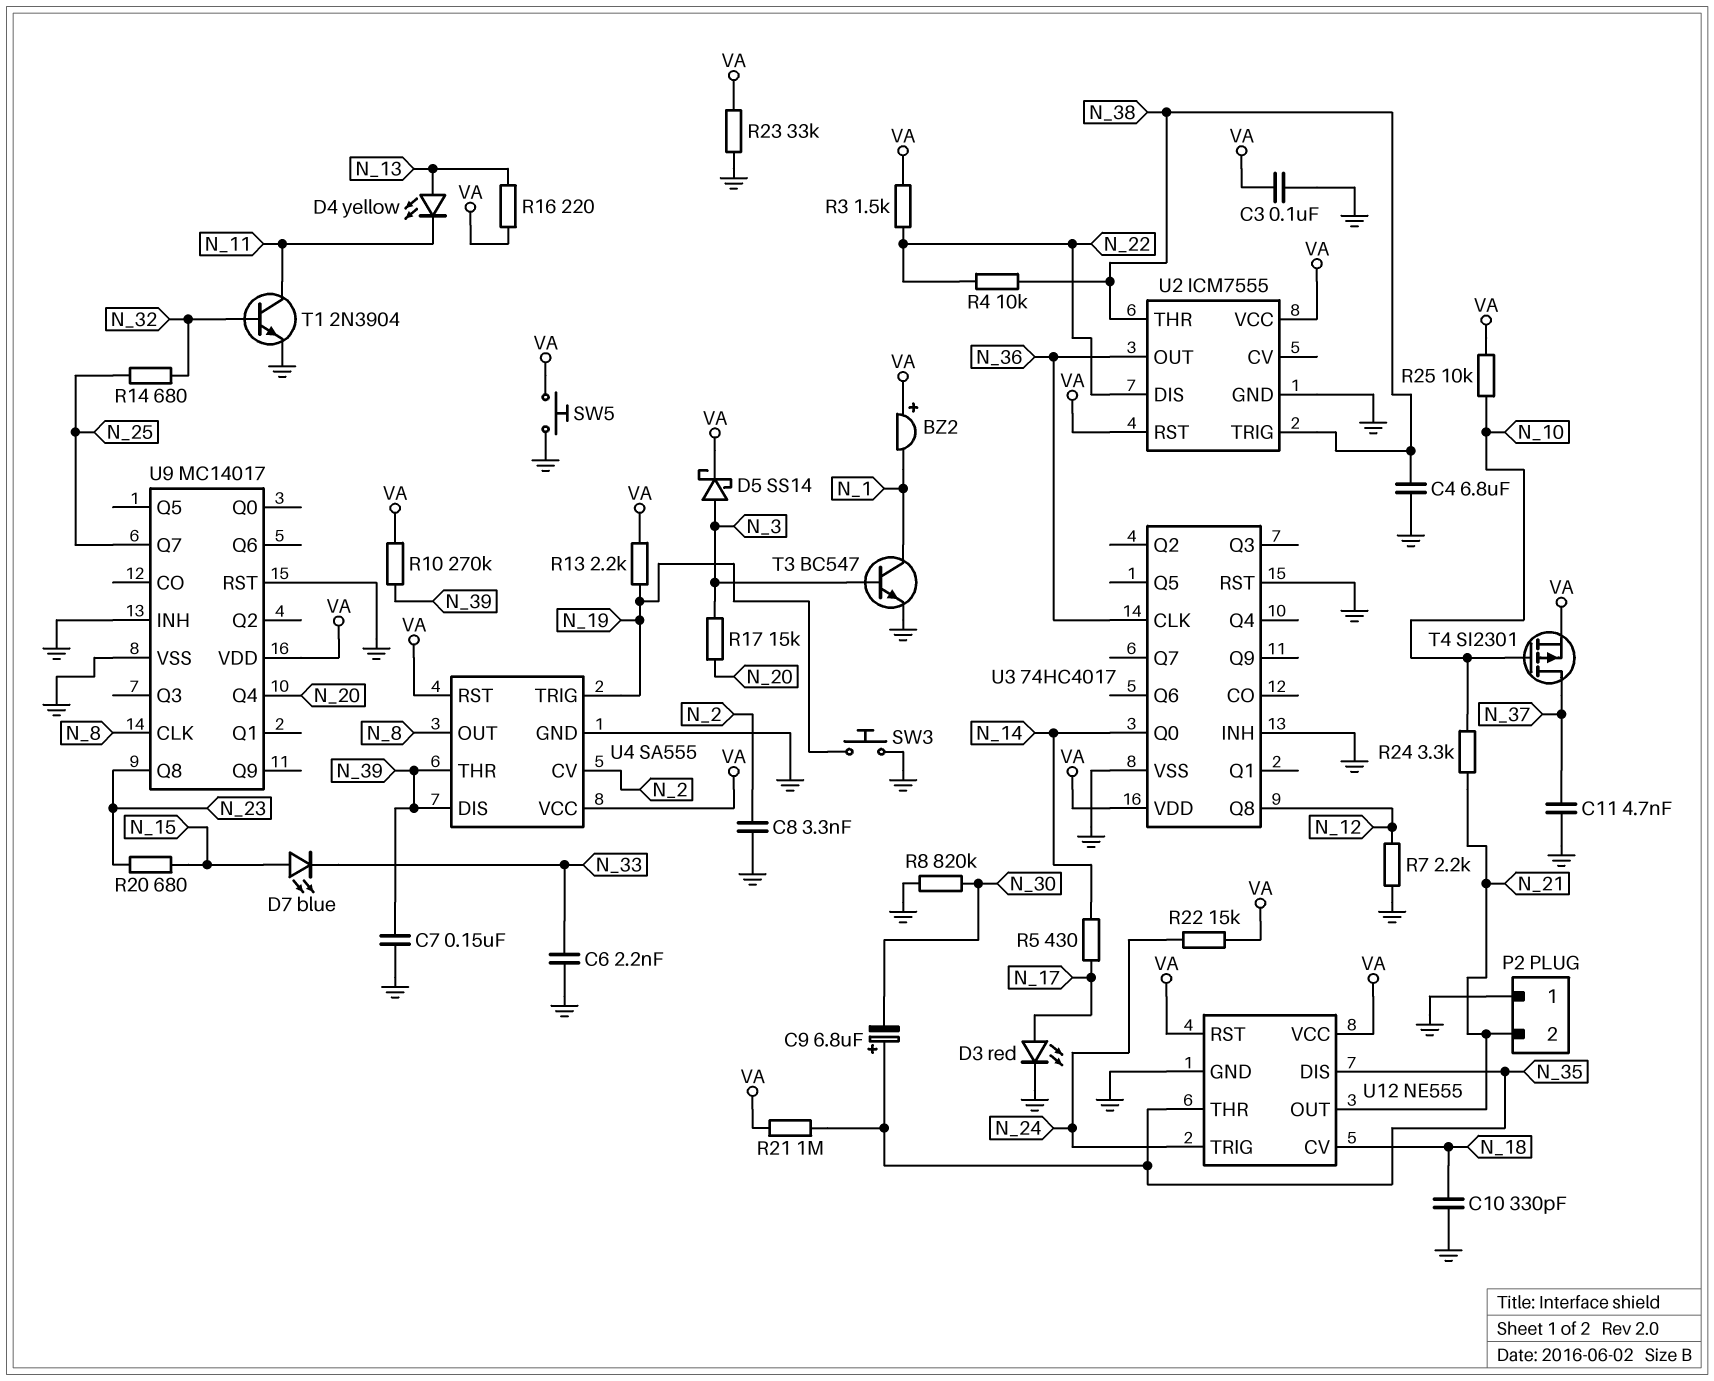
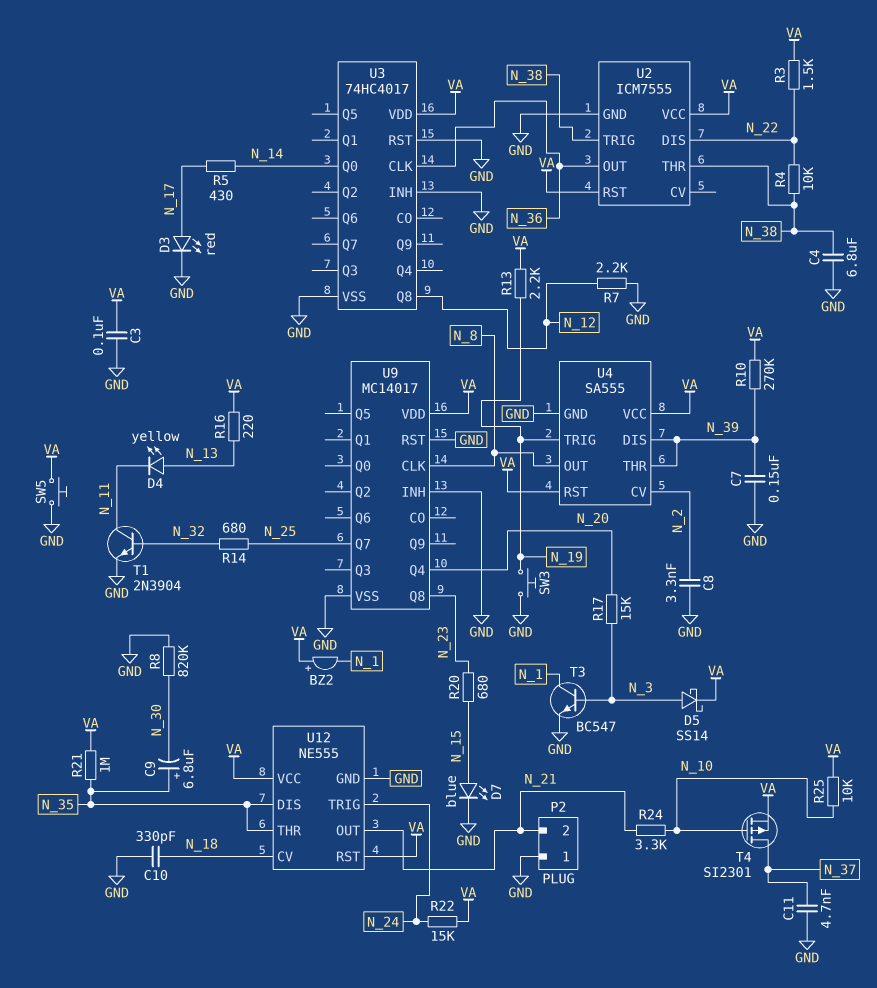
C6: 2.2nF (GND, N_33) -> none
D7: LED blue (A N_15, K N_33) -> LED blue (A N_15, K GND)
R23: 33k (GND, VA) -> none

